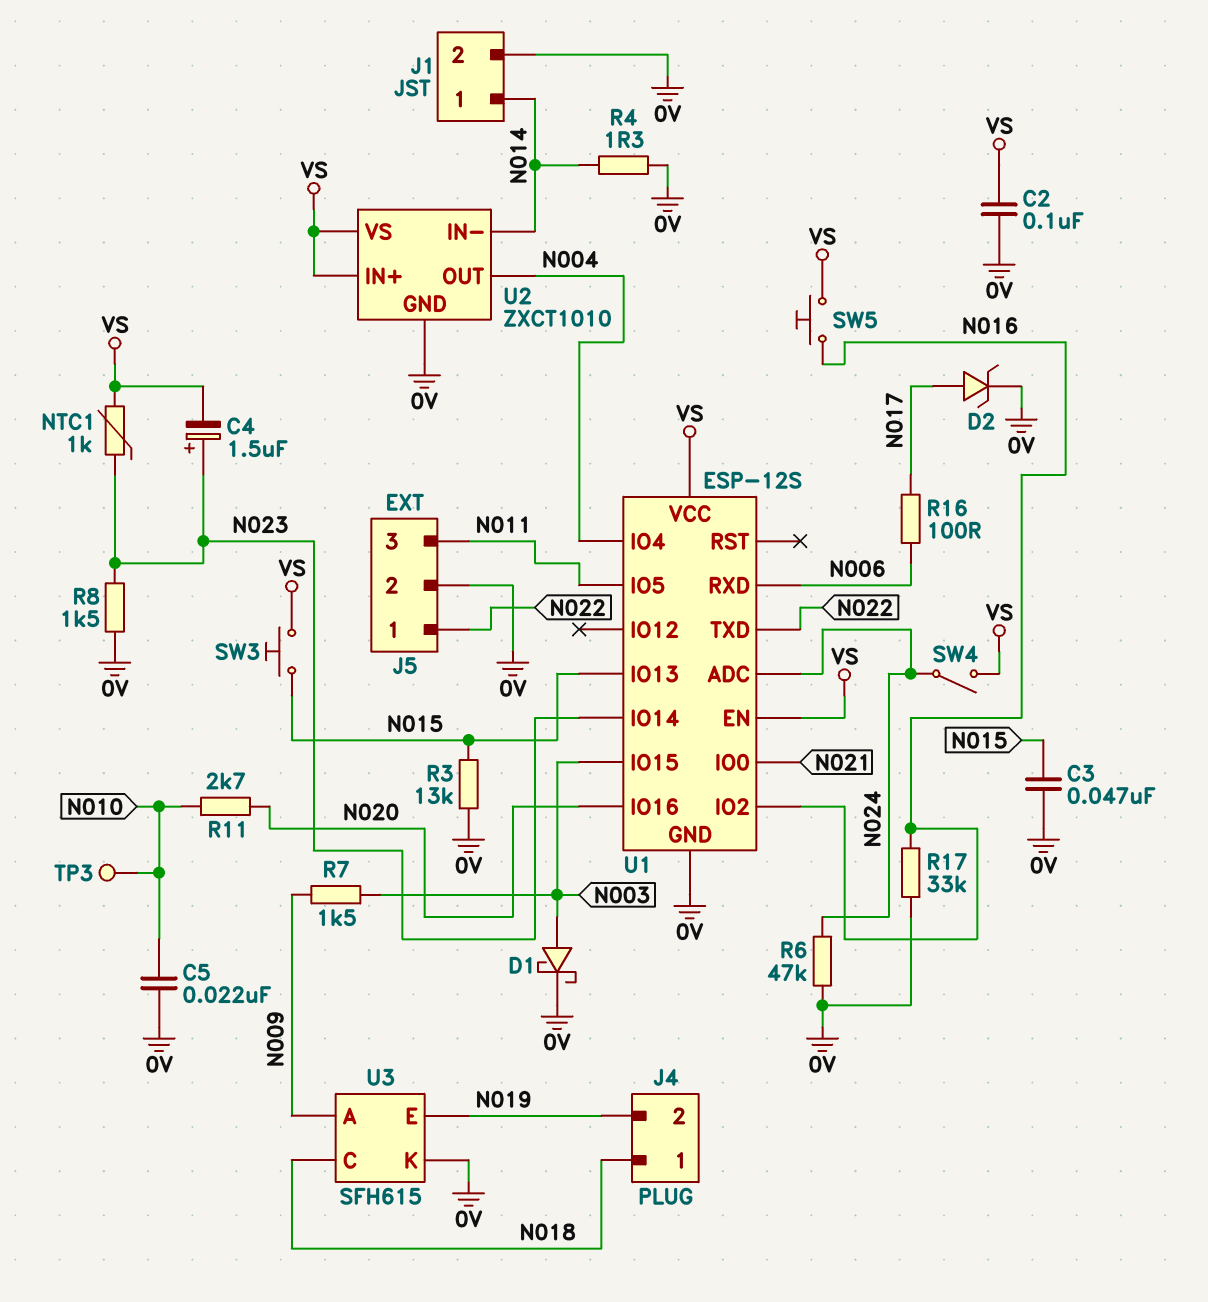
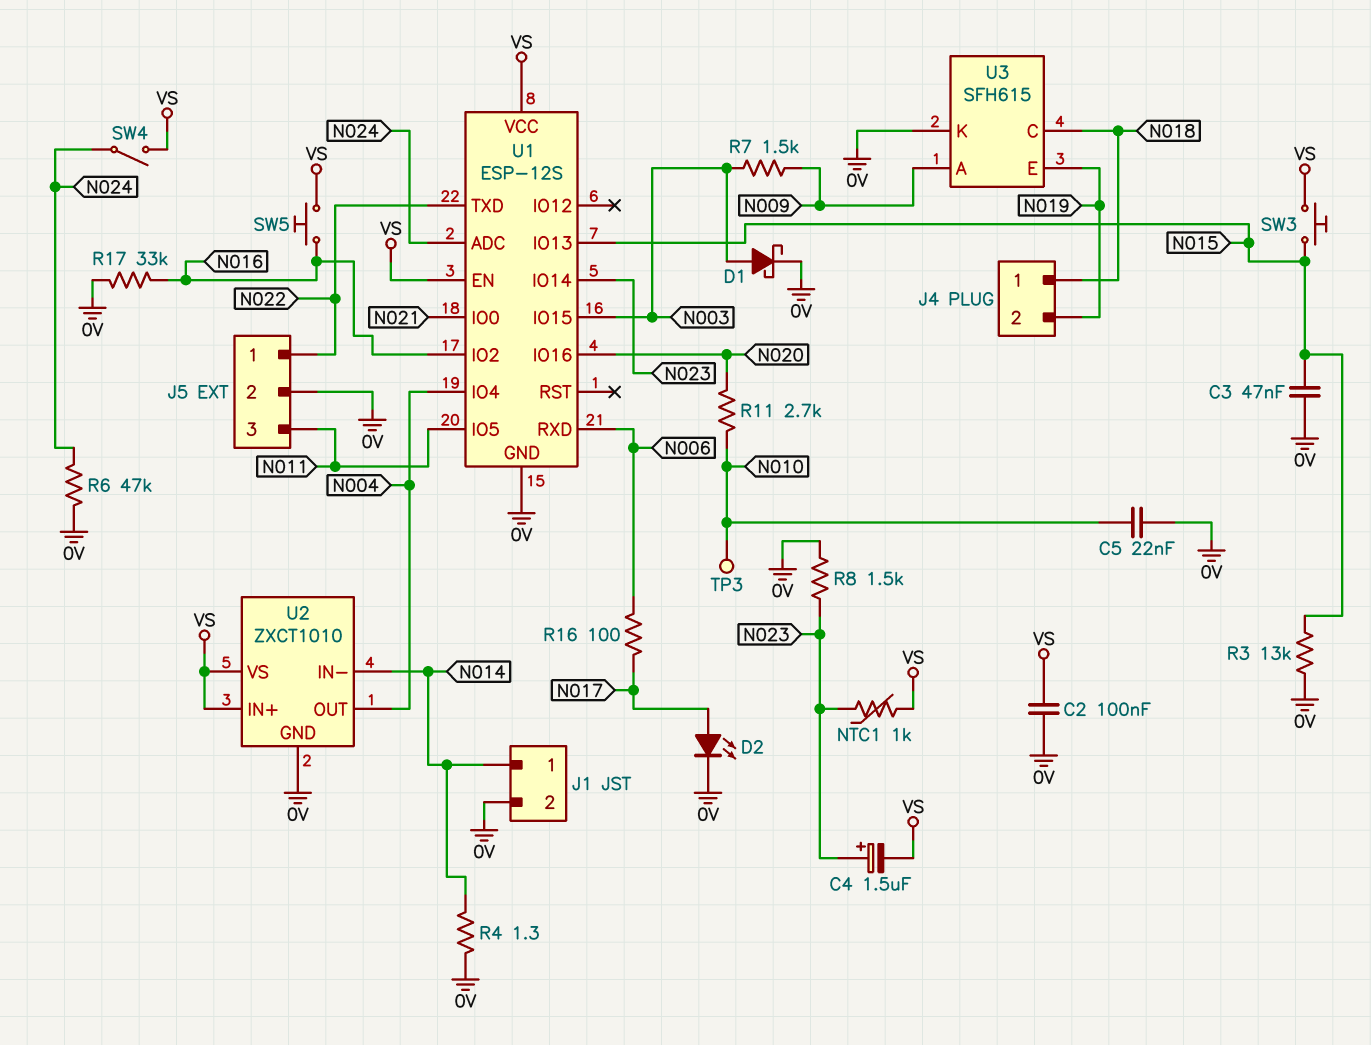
D2: zener (A N017, K 0V) -> LED (A N017, K 0V)

